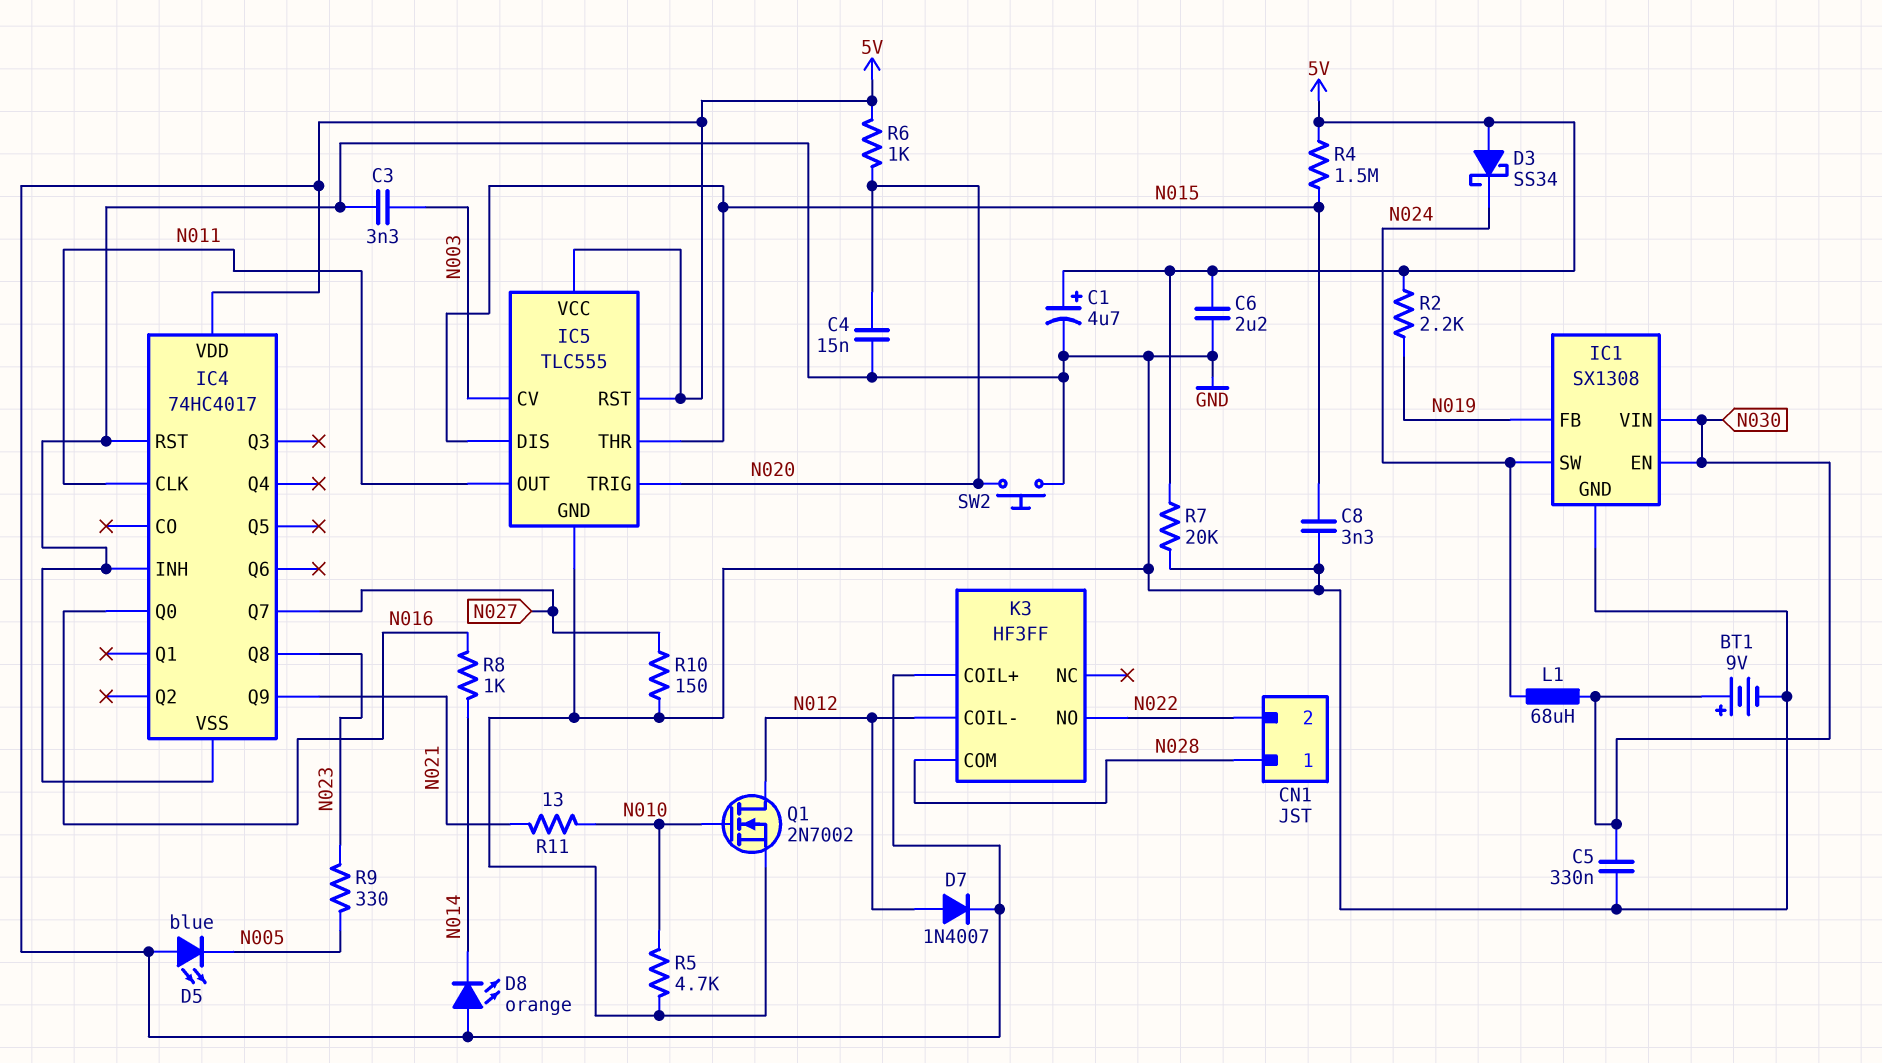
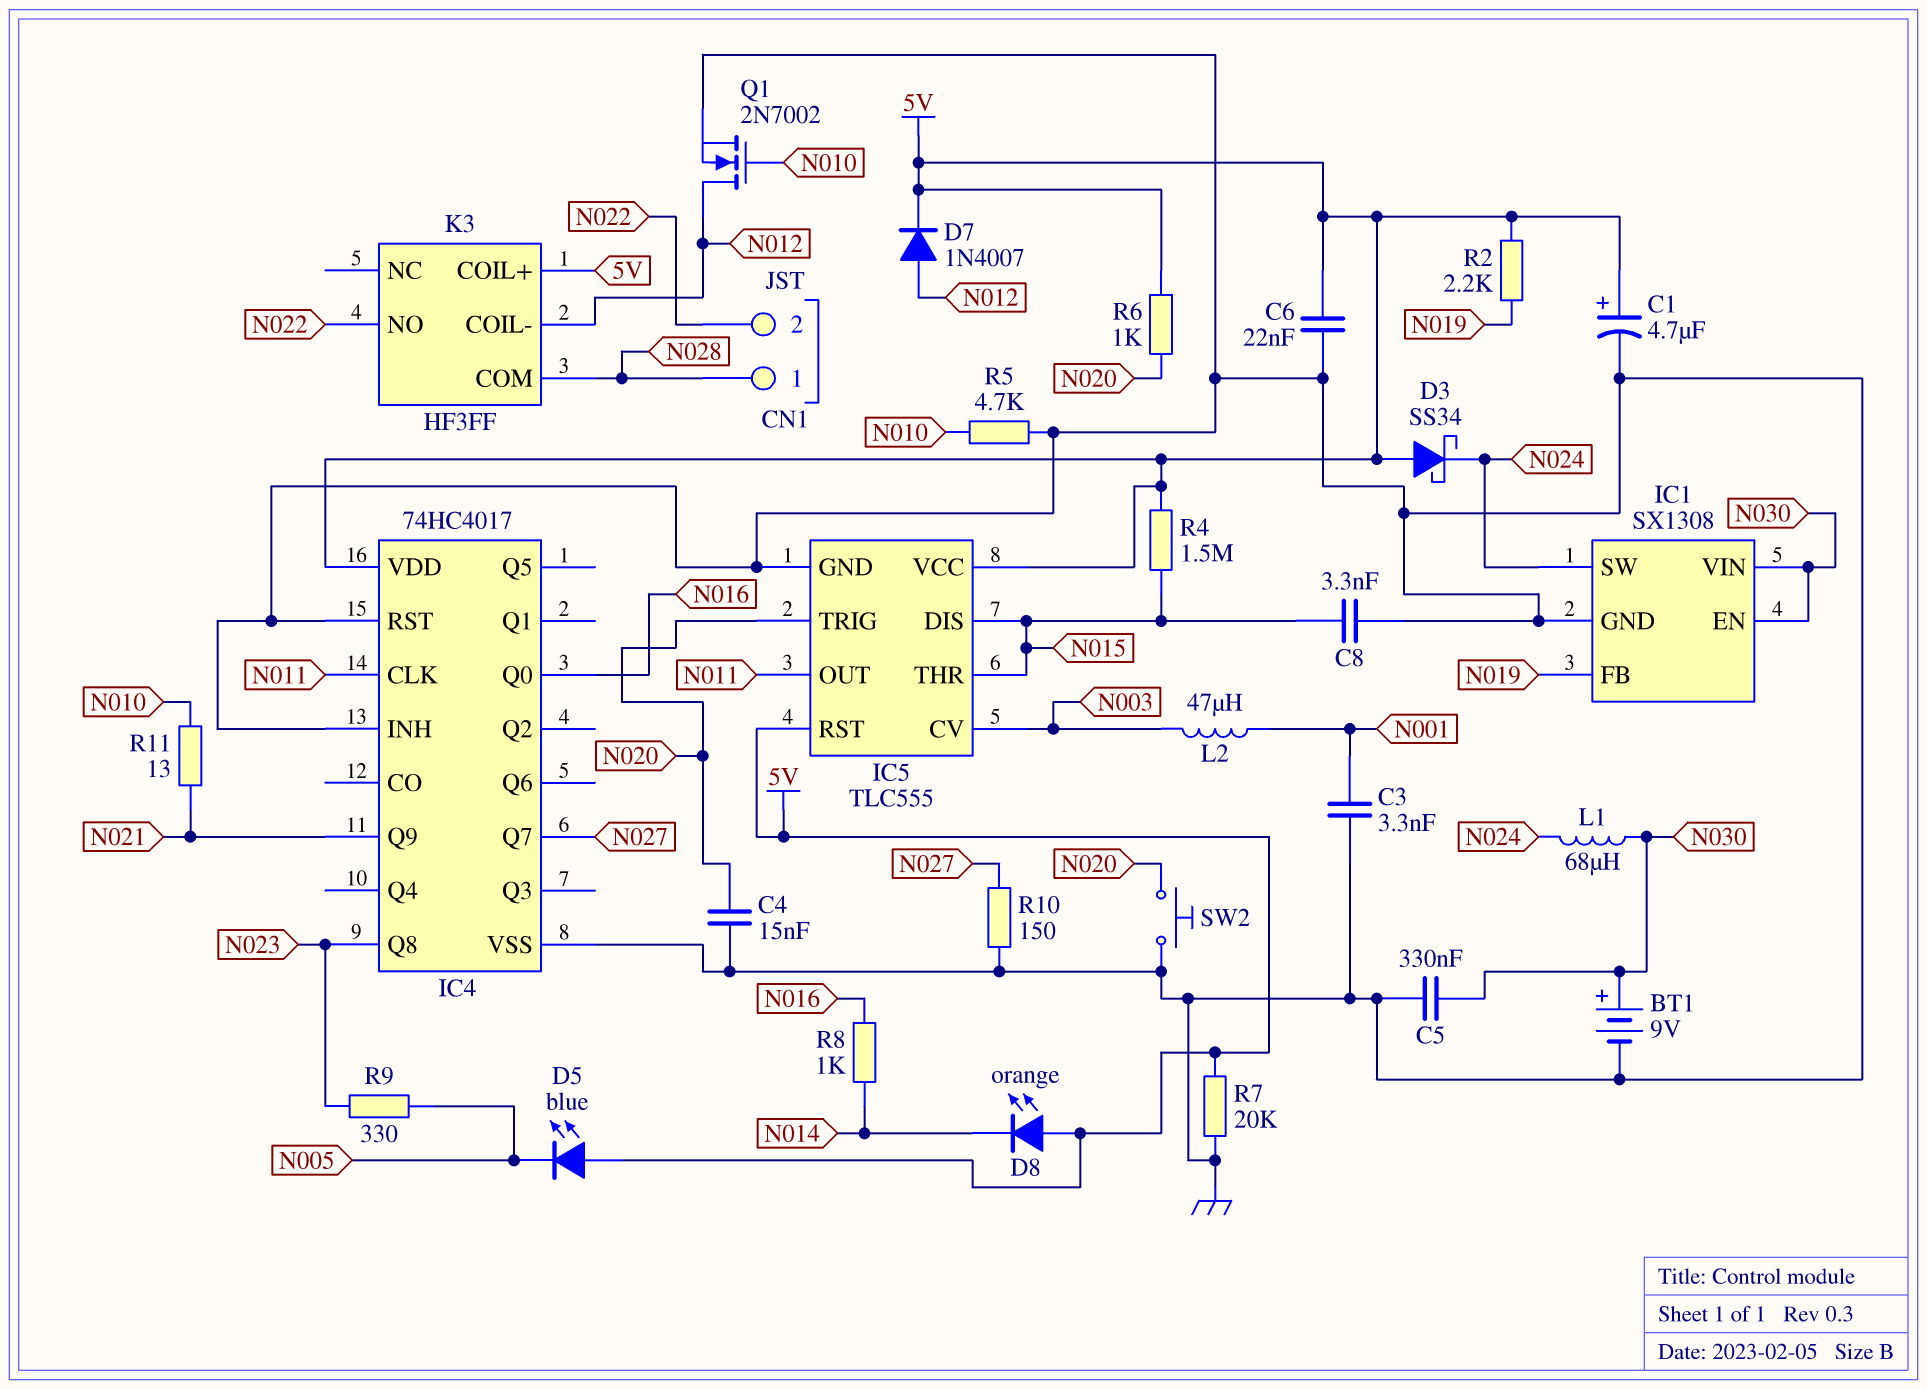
C3: 3.3nF (GND, N003) -> 3.3nF (GND, N001)
C6: 2.2uF (5V, GND) -> 22nF (5V, GND)
L2: none -> 47uH (N001, N003)

